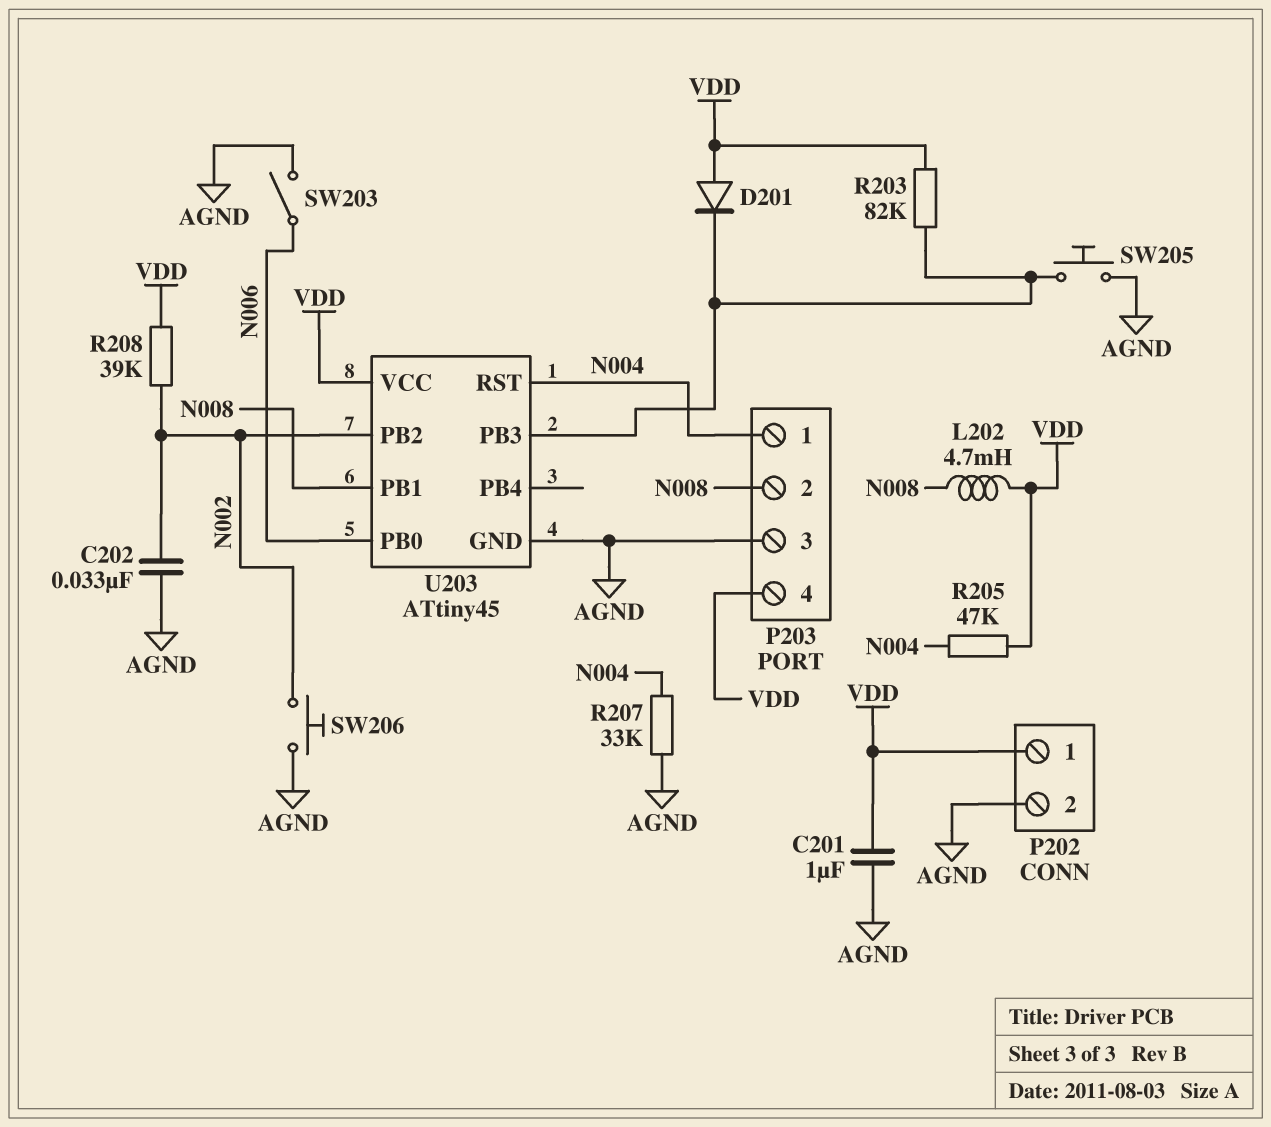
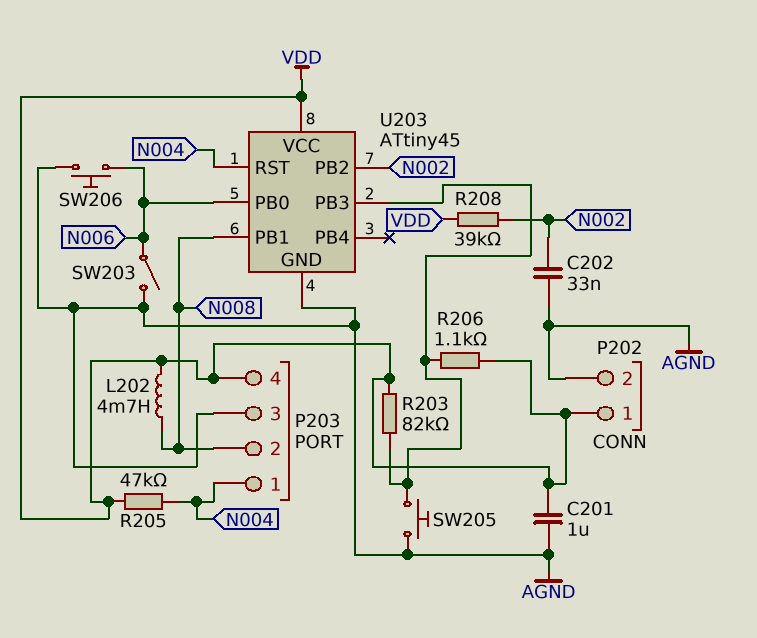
D201: diode (A VDD, K U203/PB3) -> none
R206: none -> 1.1k (U203/PB3, VDD)
R207: 33k (AGND, N004) -> none
SW206: button (AGND, N002) -> button (AGND, N006)

